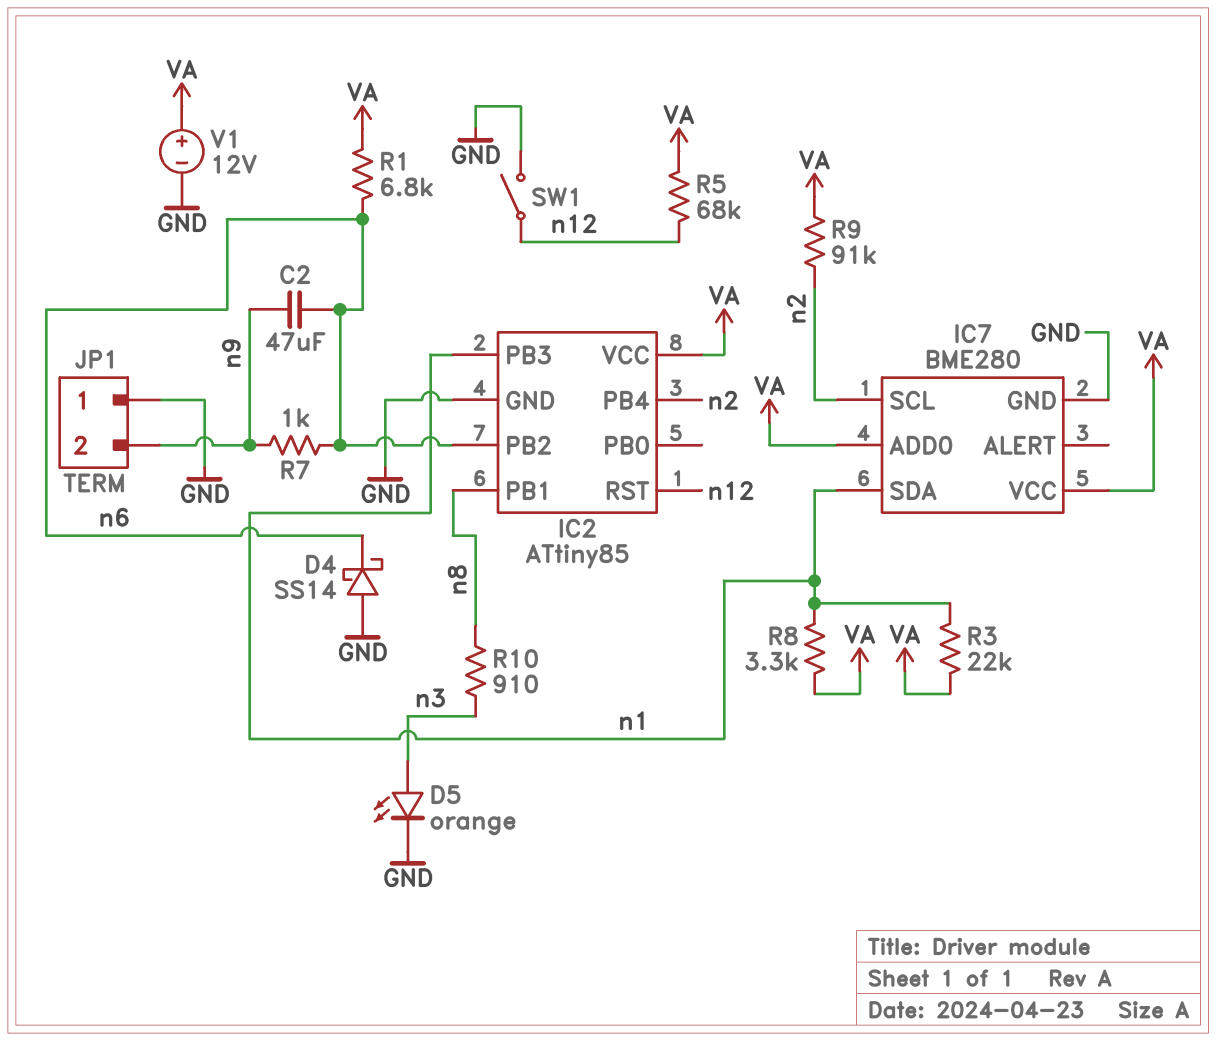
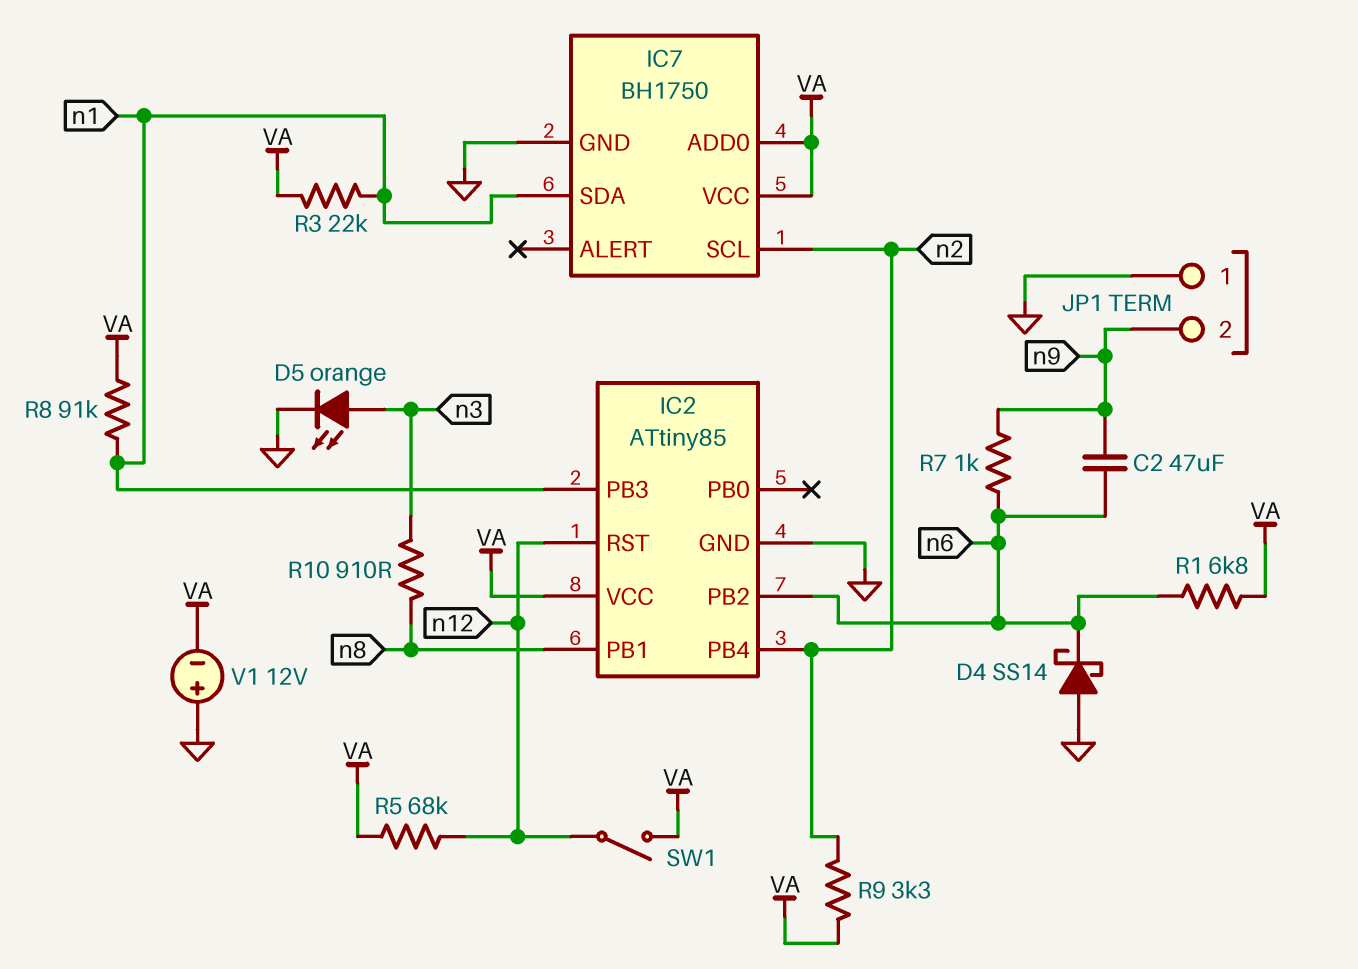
IC7: BME280 -> BH1750
R8: 3.3k (VA, n1) -> 91k (VA, n1)
R9: 91k (VA, n2) -> 3.3k (VA, n2)
SW1: switch (GND, n12) -> switch (VA, n12)
V1: 12V (plus VA, minus GND) -> 12V (plus GND, minus VA)

